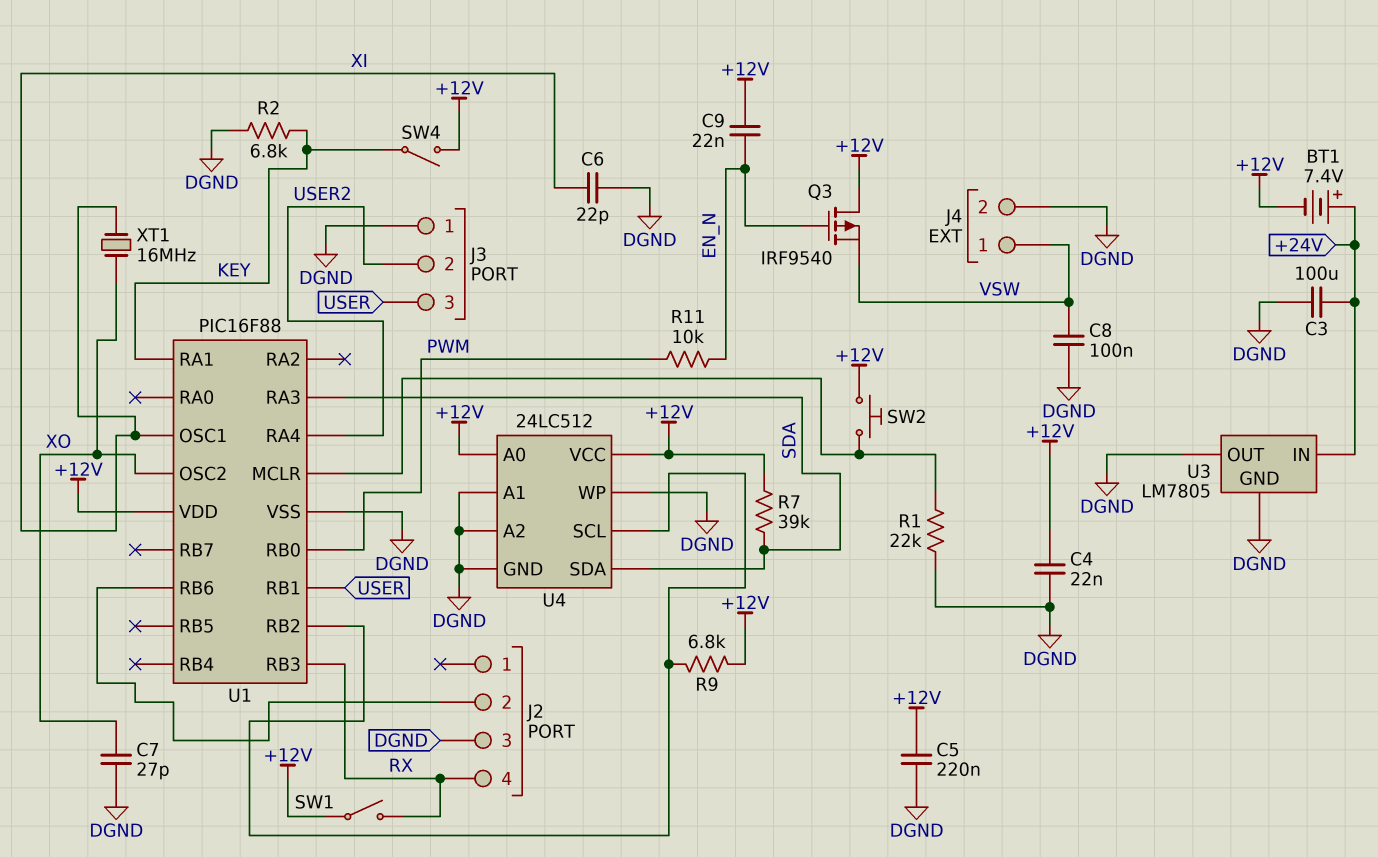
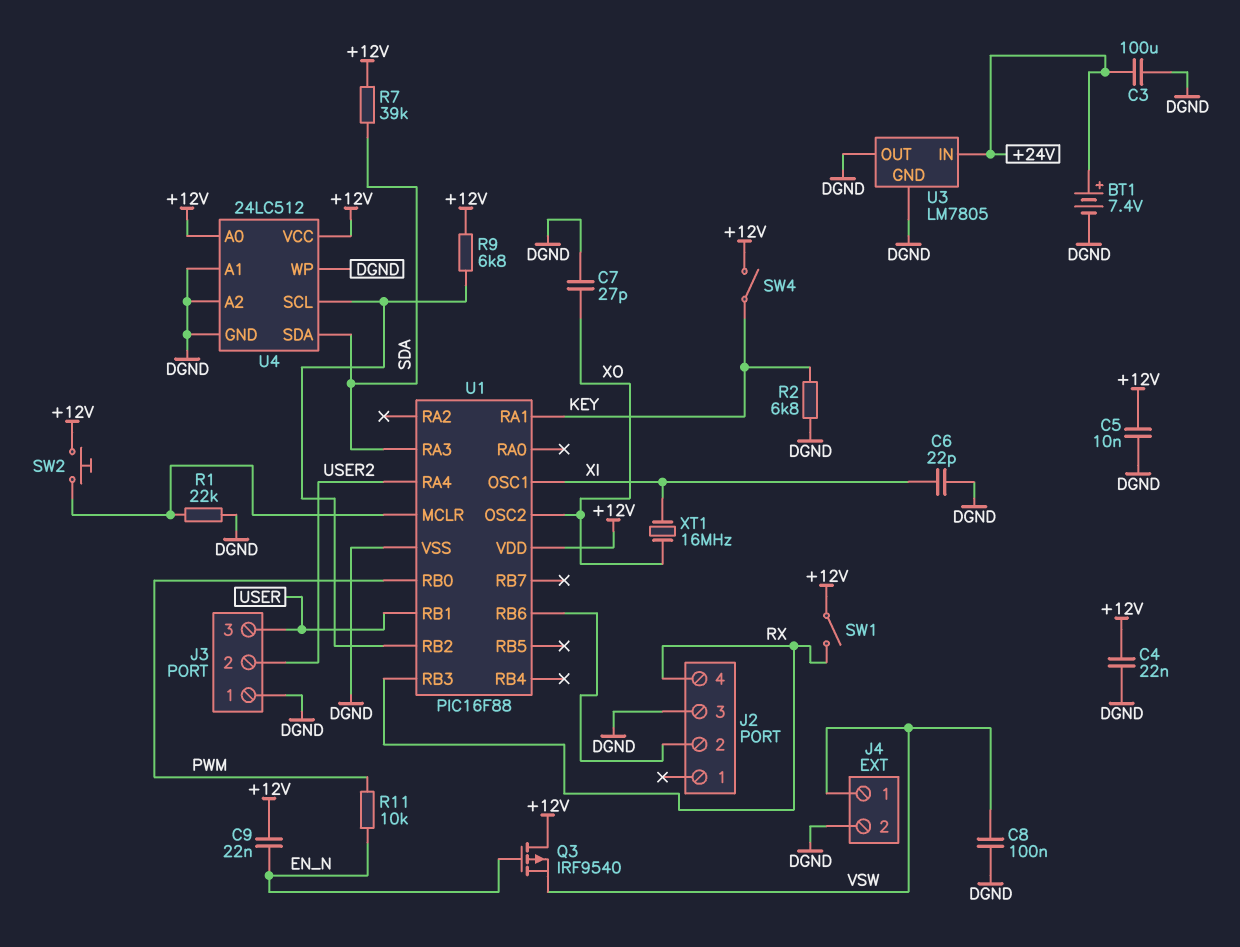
BT1: 7.4V (plus +24V, minus +12V) -> 7.4V (plus +24V, minus DGND)
C5: 220nF (+12V, DGND) -> 10nF (+12V, DGND)

